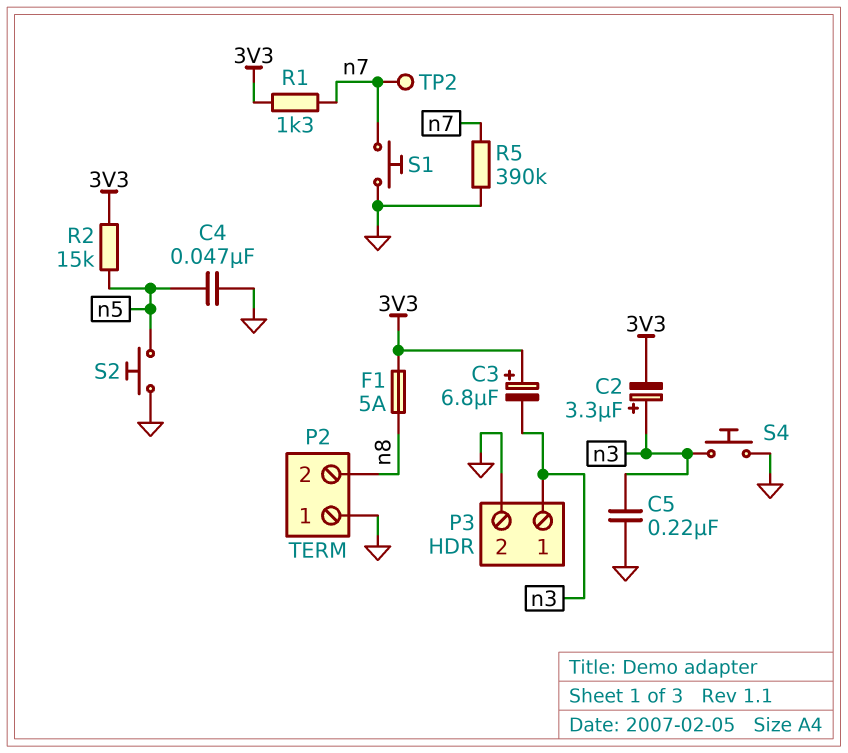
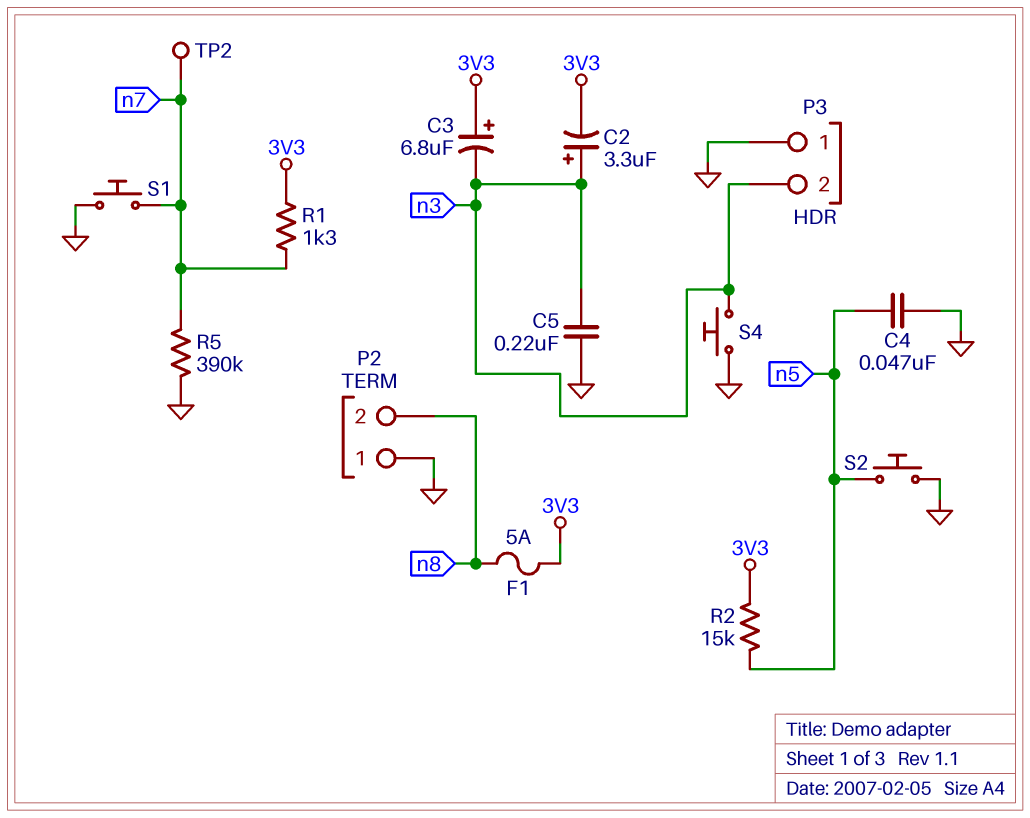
P3 pin 1: n3 -> GND
P3 pin 2: GND -> n3

